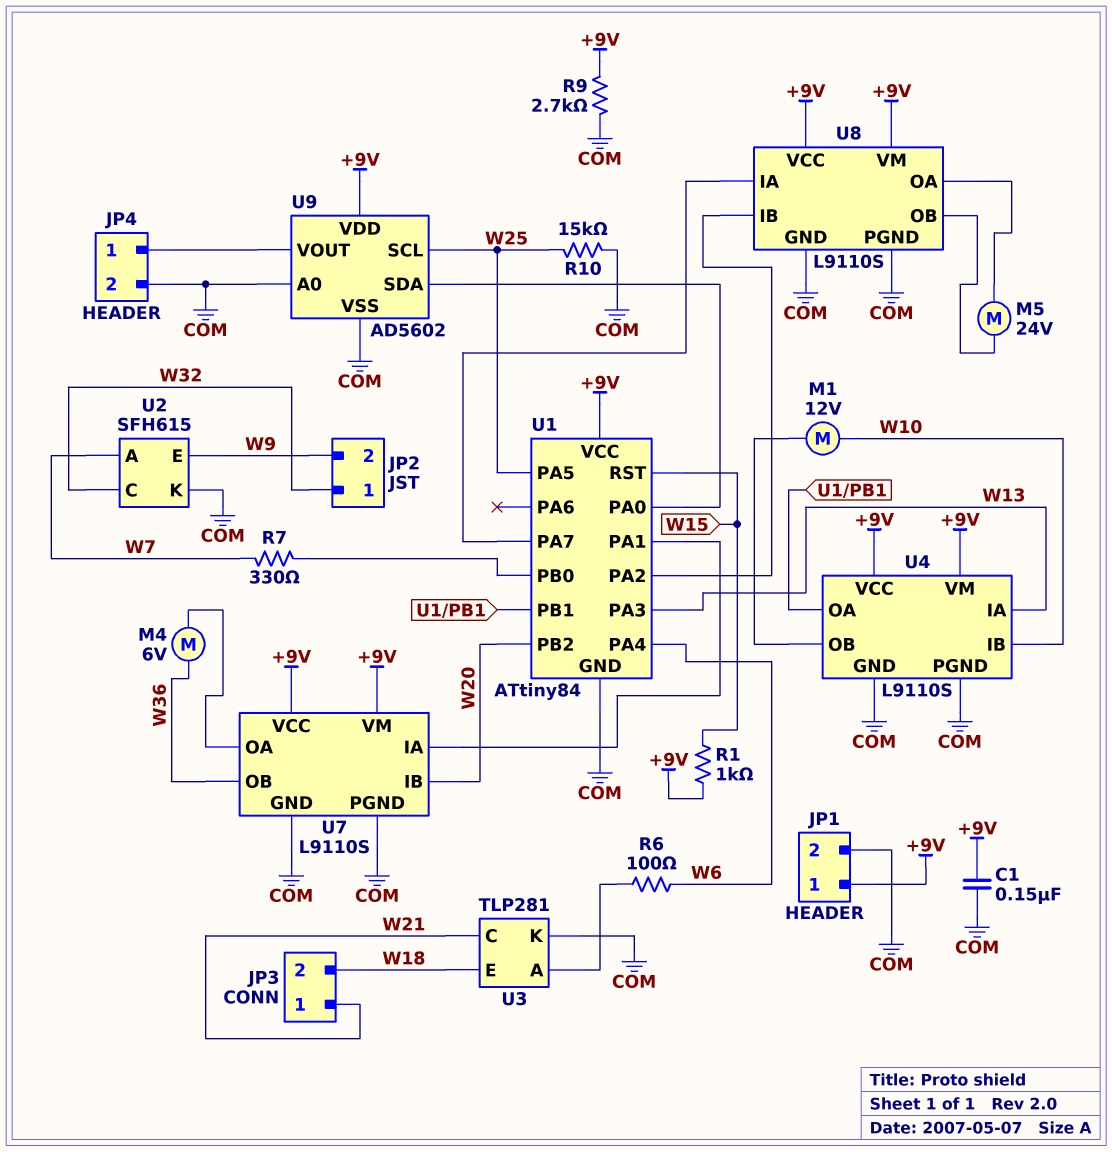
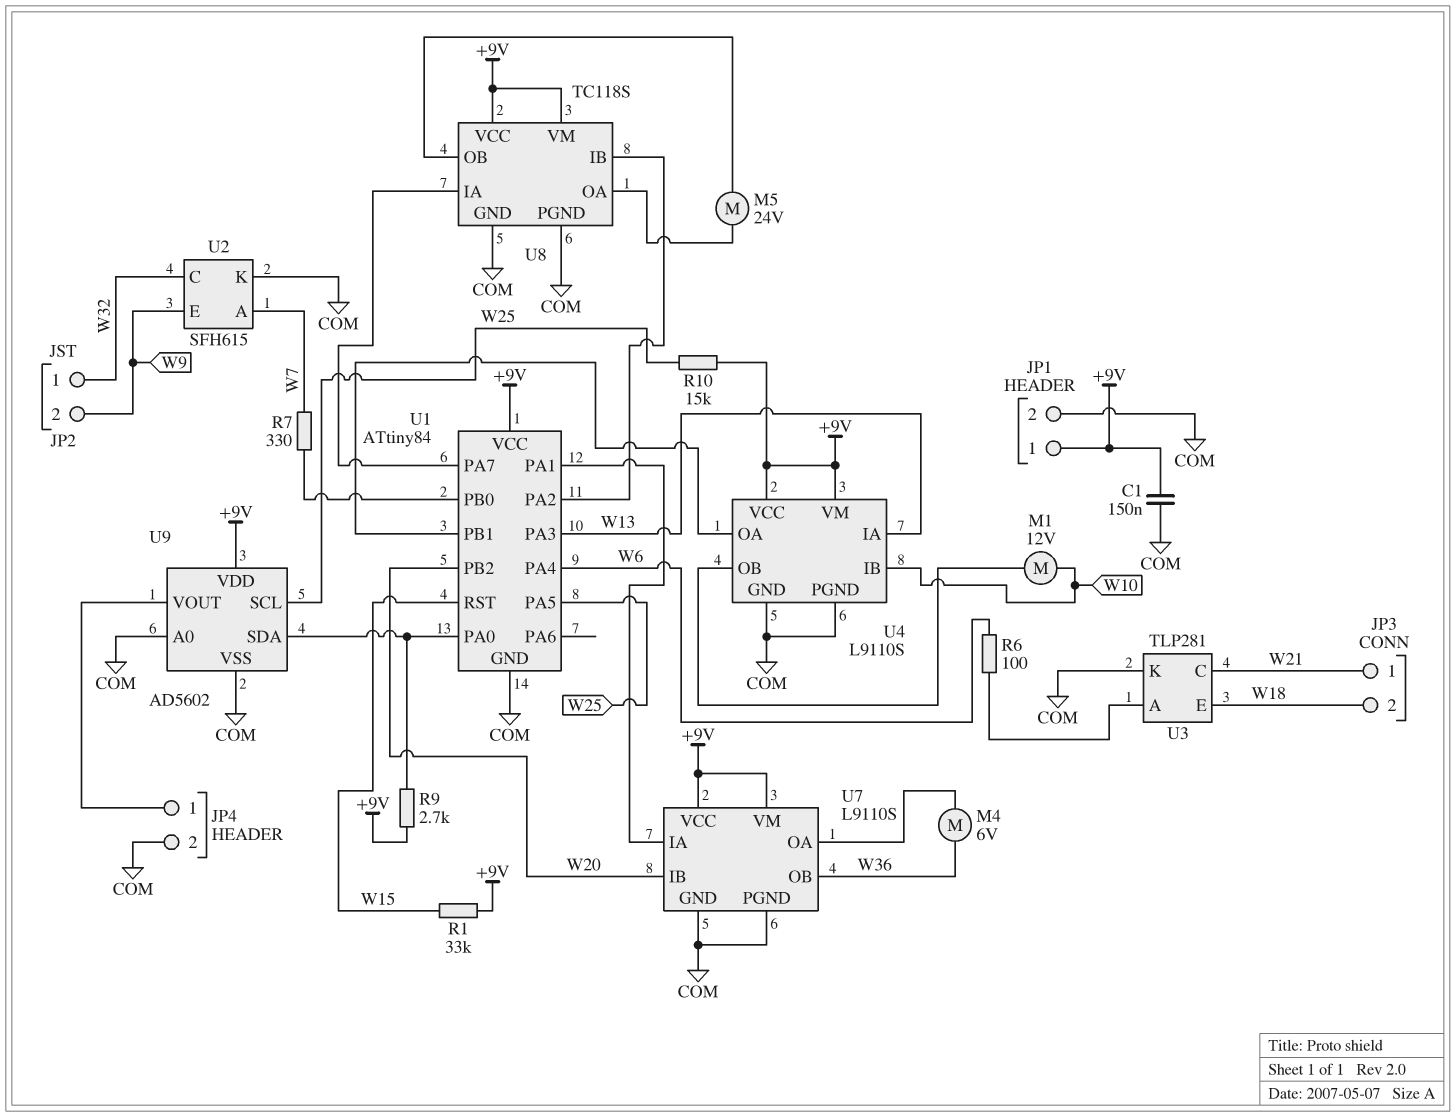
R1: 1k (+9V, W15) -> 33k (+9V, W15)
R9: 2.7k (+9V, COM) -> 2.7k (+9V, U1/PA0)
R10: 15k (COM, W25) -> 15k (+9V, W25)
U8: L9110S -> TC118S

